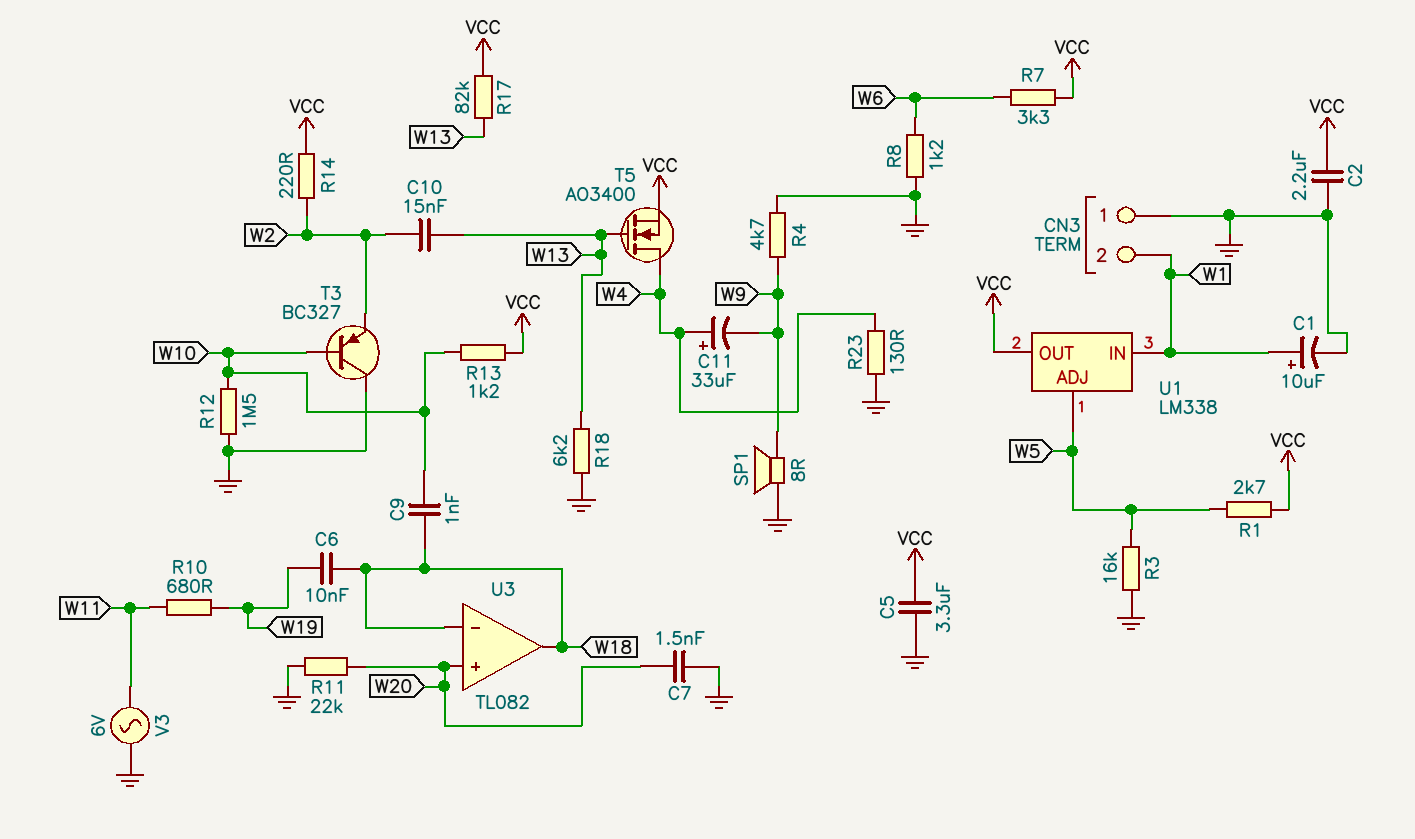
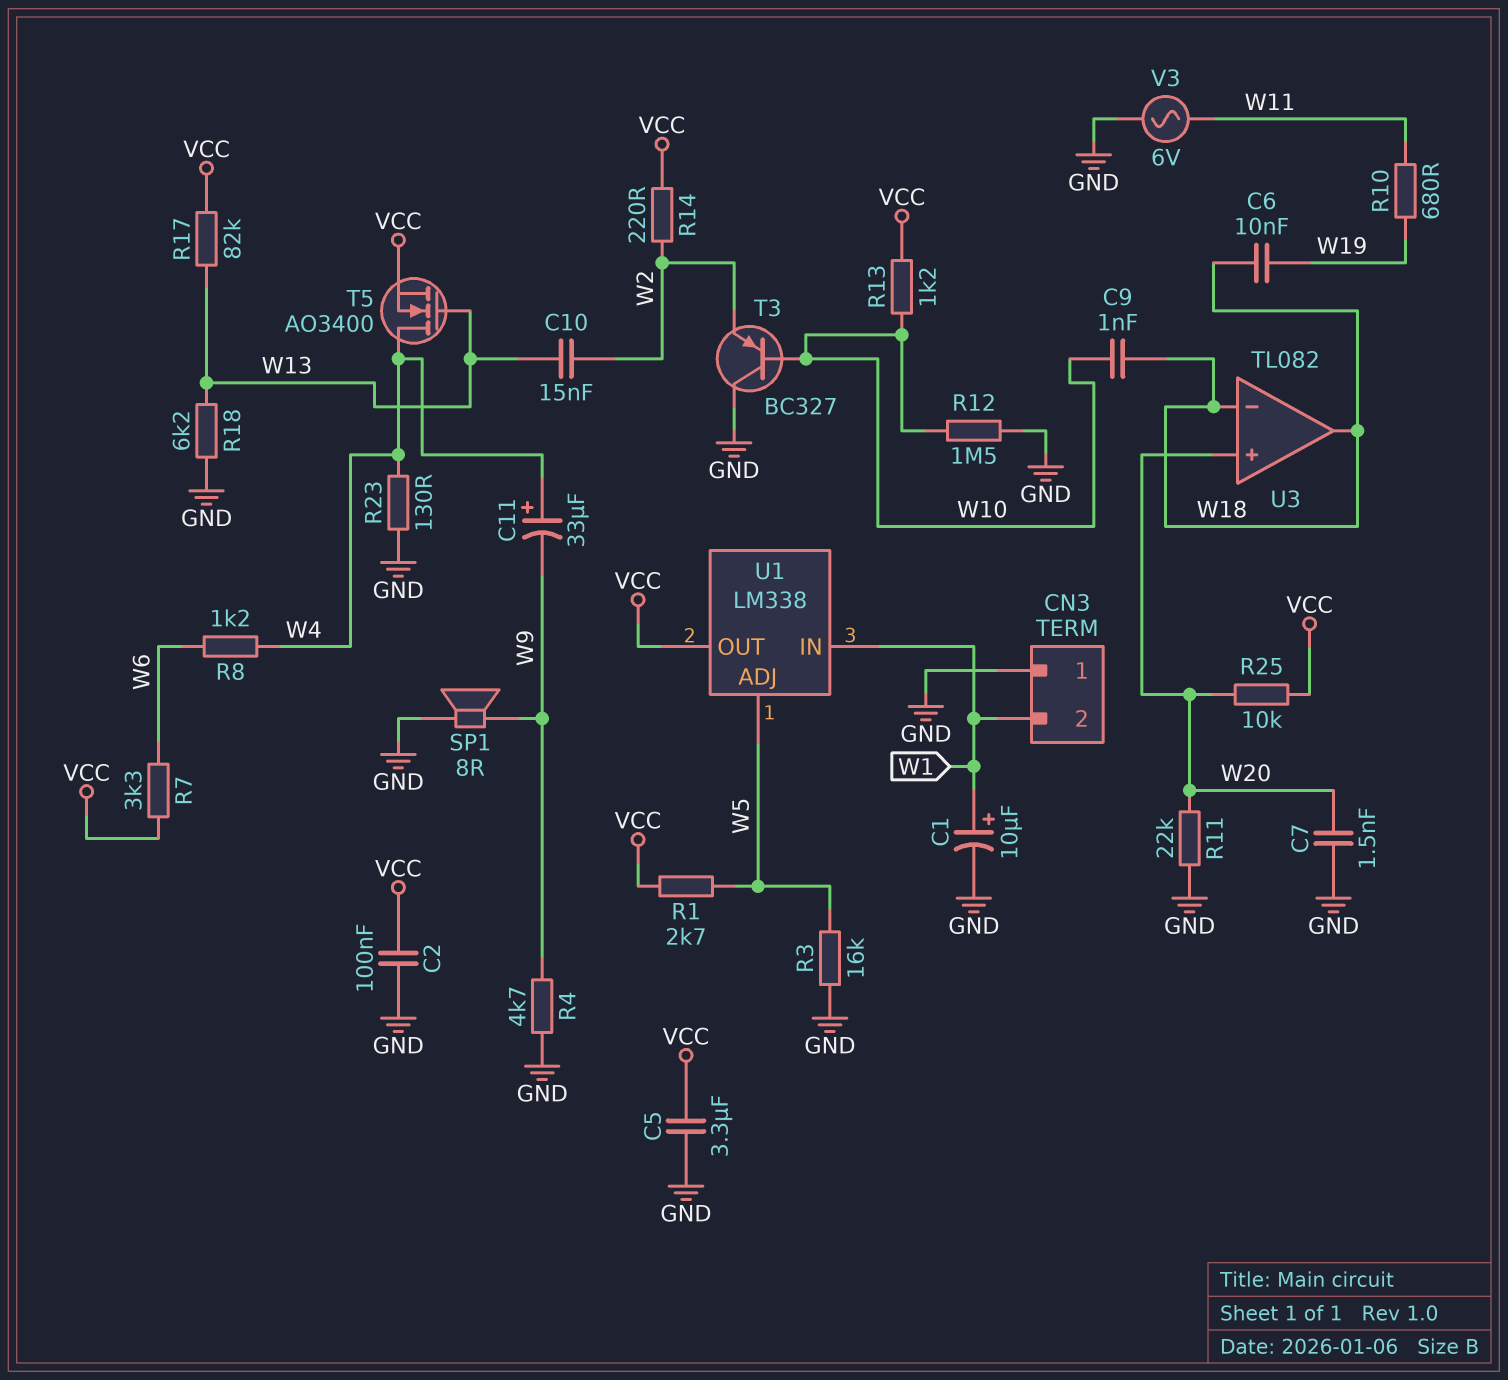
C2: 2.2uF (GND, VCC) -> 100nF (GND, VCC)
R8: 1.2k (GND, W6) -> 1.2k (W4, W6)
R25: none -> 10k (VCC, W20)

